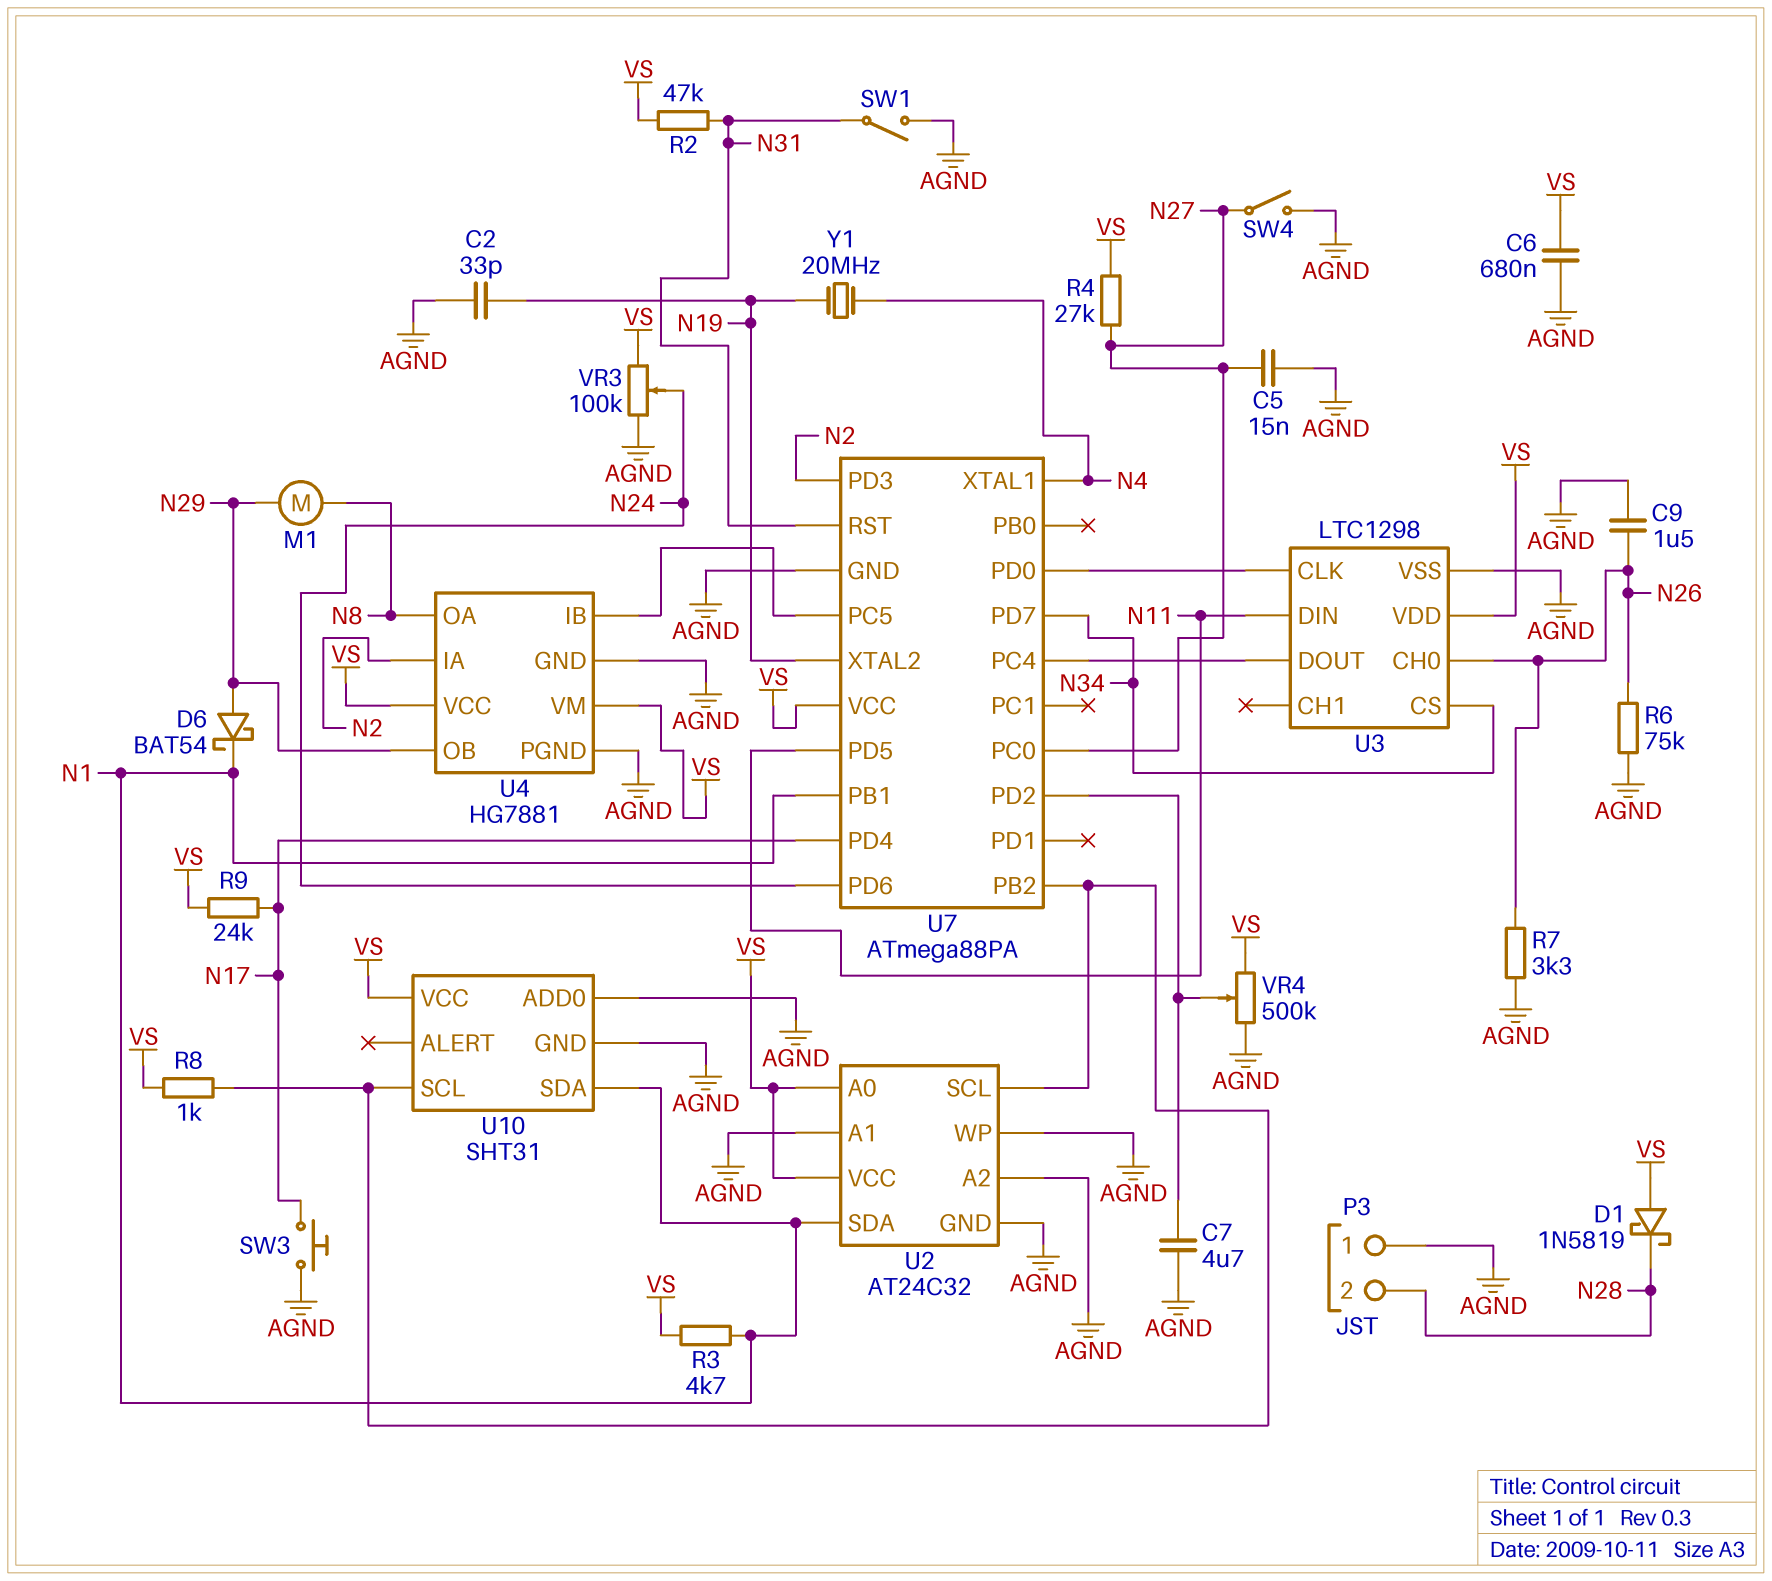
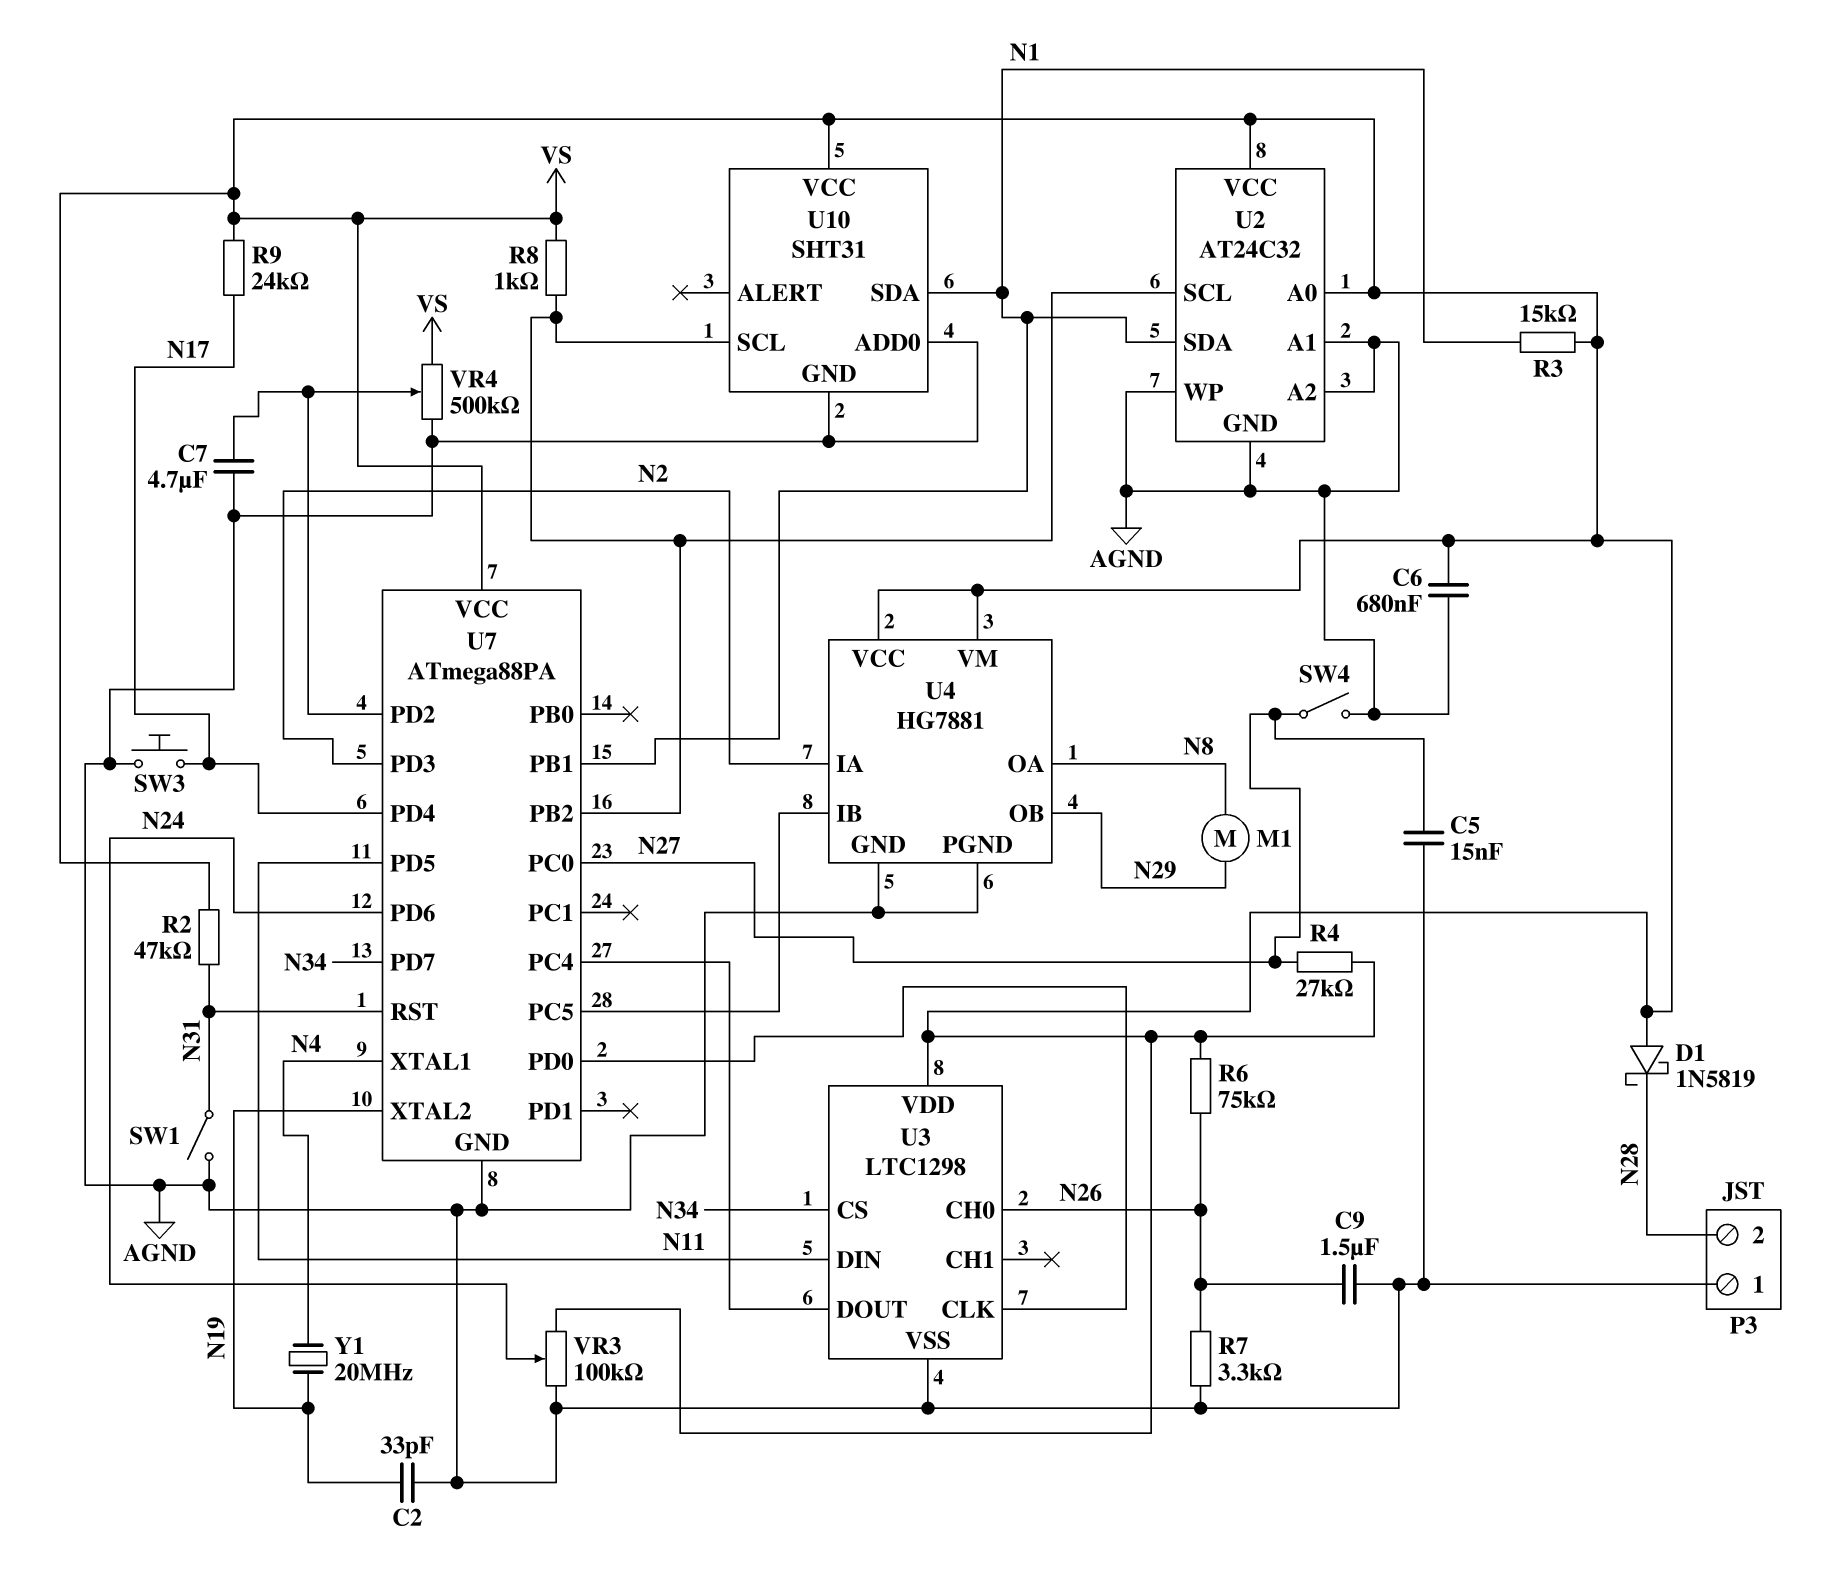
D6: schottky BAT54 (A N29, K N1) -> none
R3: 4.7k (N1, VS) -> 15k (N1, VS)
R6: 75k (AGND, N26) -> 75k (N26, VS)

